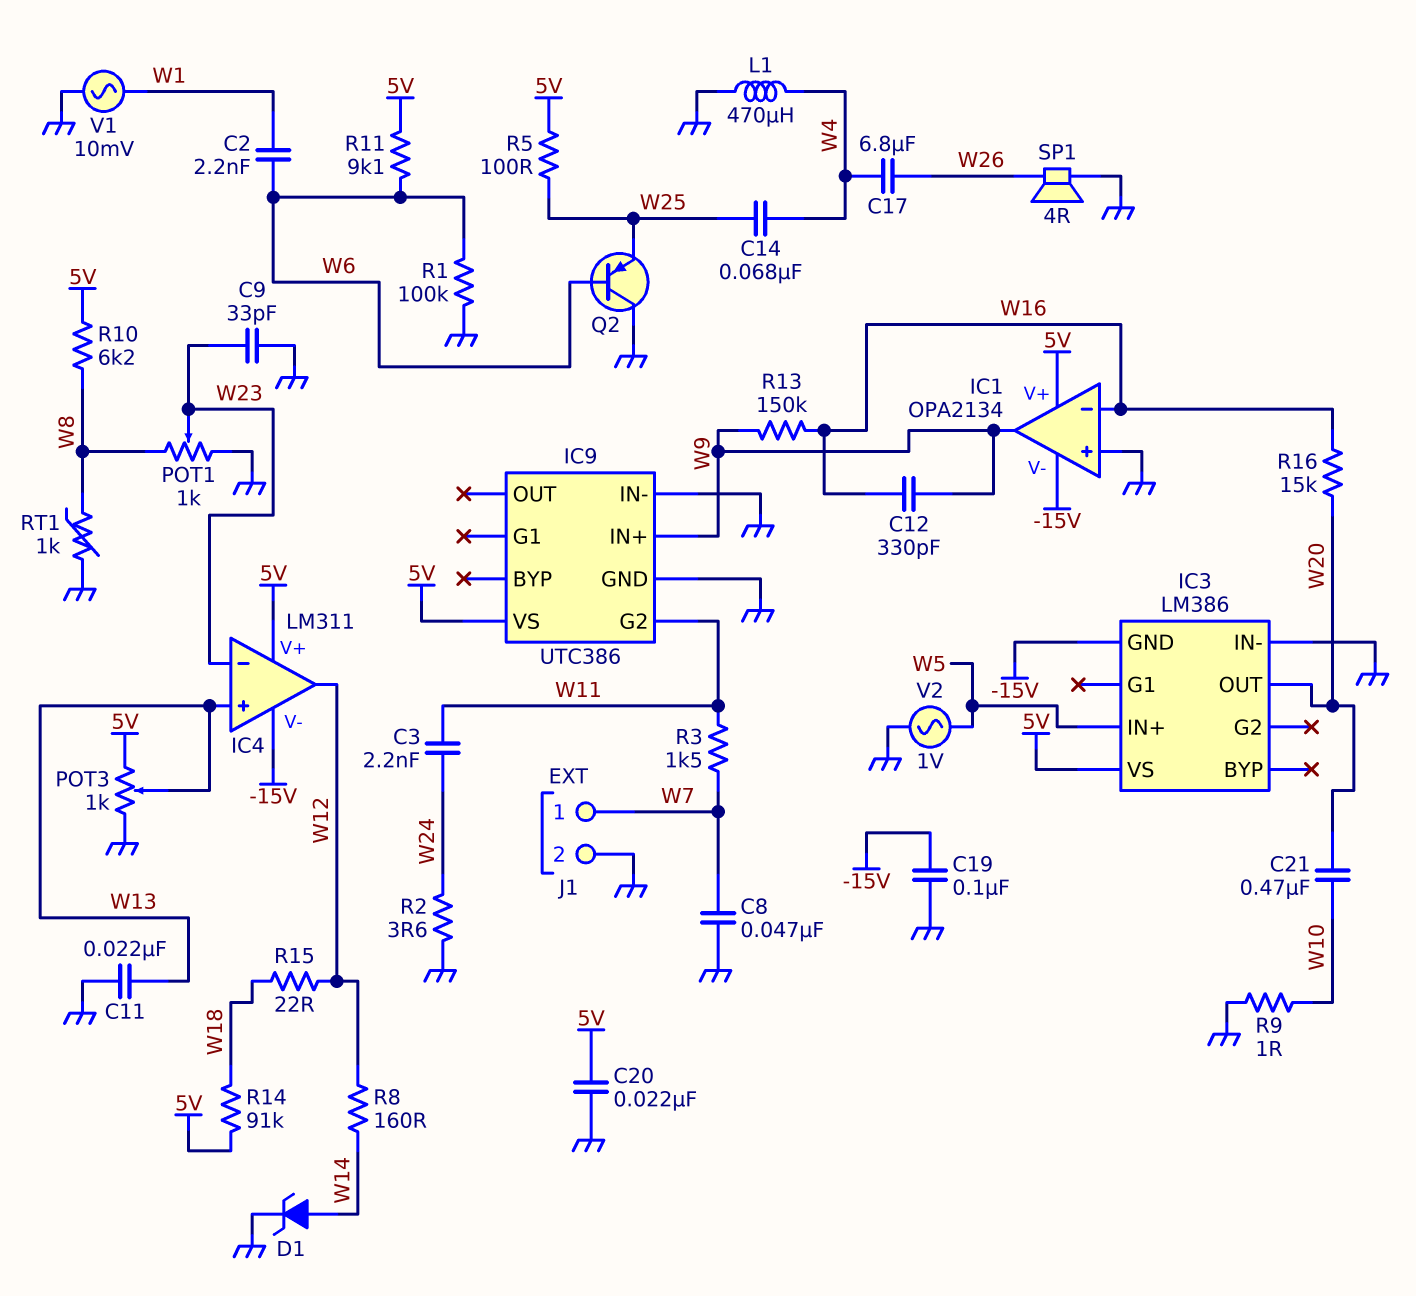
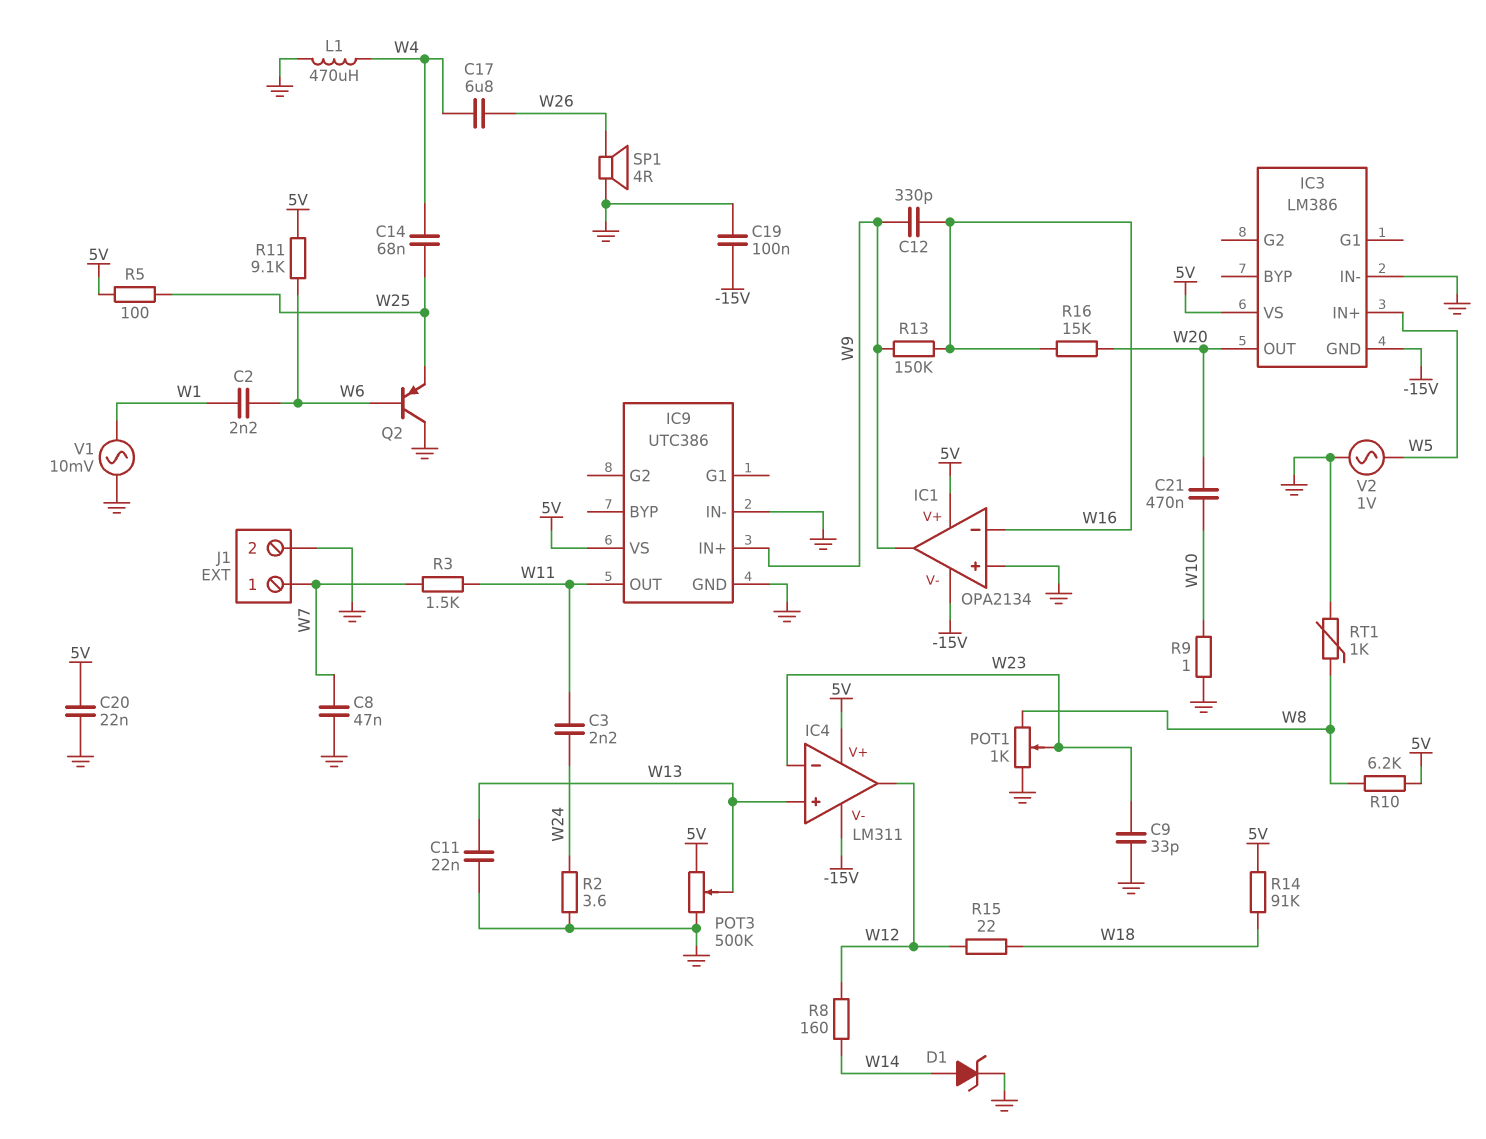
IC9 pin G2: W11 -> none
IC9 pin OUT: none -> W11
POT3: 1k (5V, GND, wiper W13) -> 500k (5V, GND, wiper W13)
R1: 100k (GND, W6) -> none

